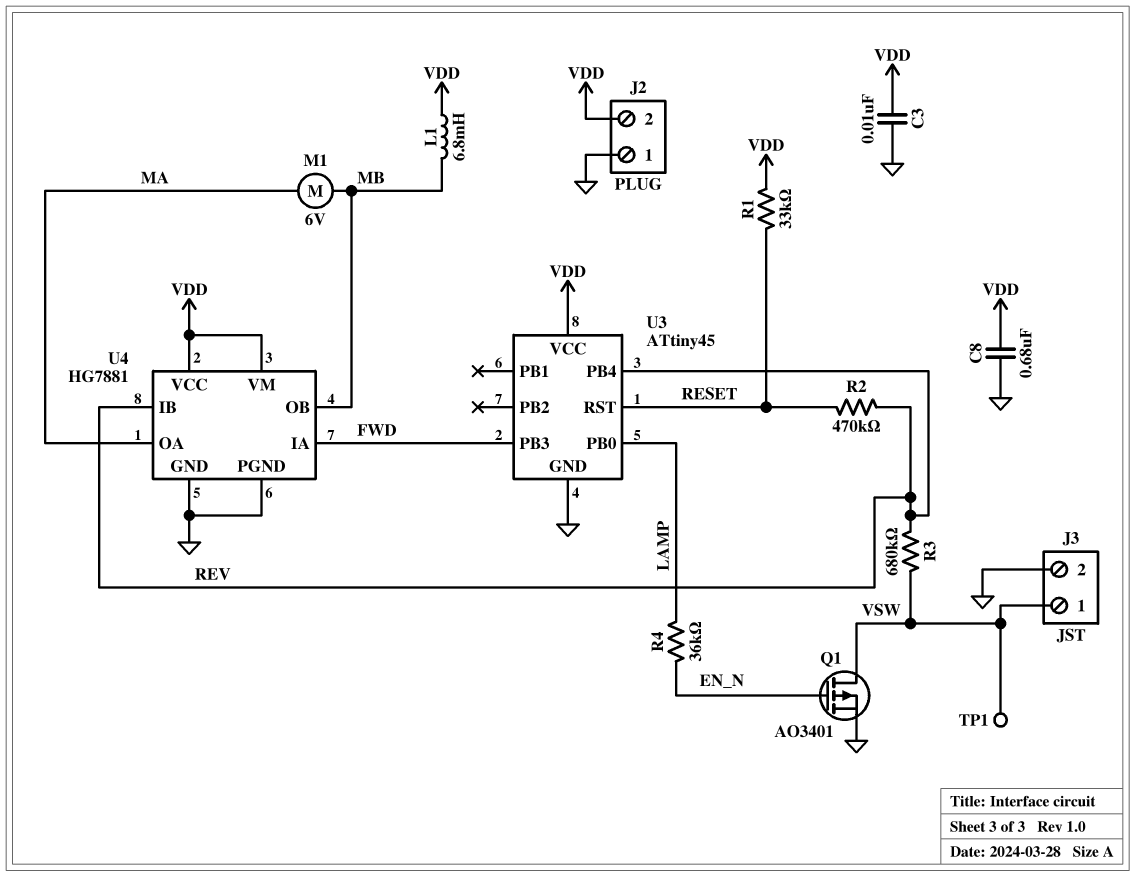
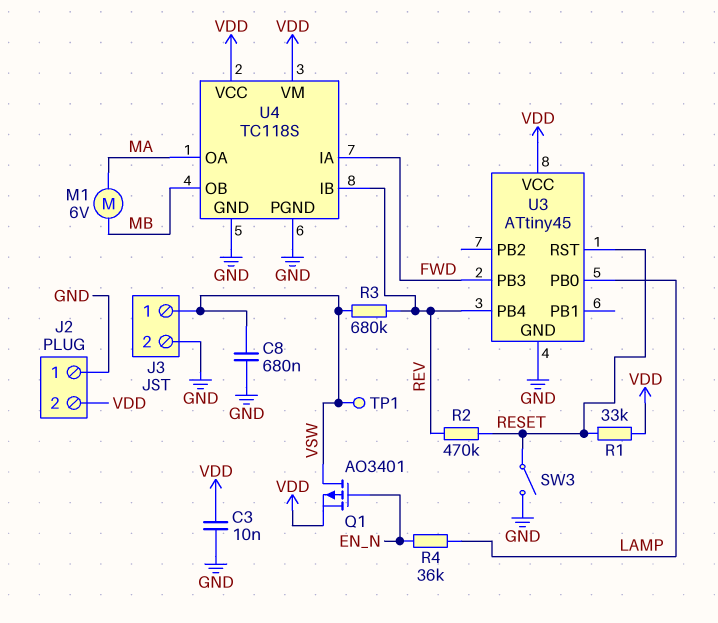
C8: 680nF (GND, VDD) -> 680nF (GND, VSW)
L1: 6.8mH (MB, VDD) -> none
Q1: PMOS AO3401 (G EN_N, D VSW, S GND) -> PMOS AO3401 (G EN_N, D VSW, S VDD)
SW3: none -> switch (GND, RESET)
U4: HG7881 -> TC118S

